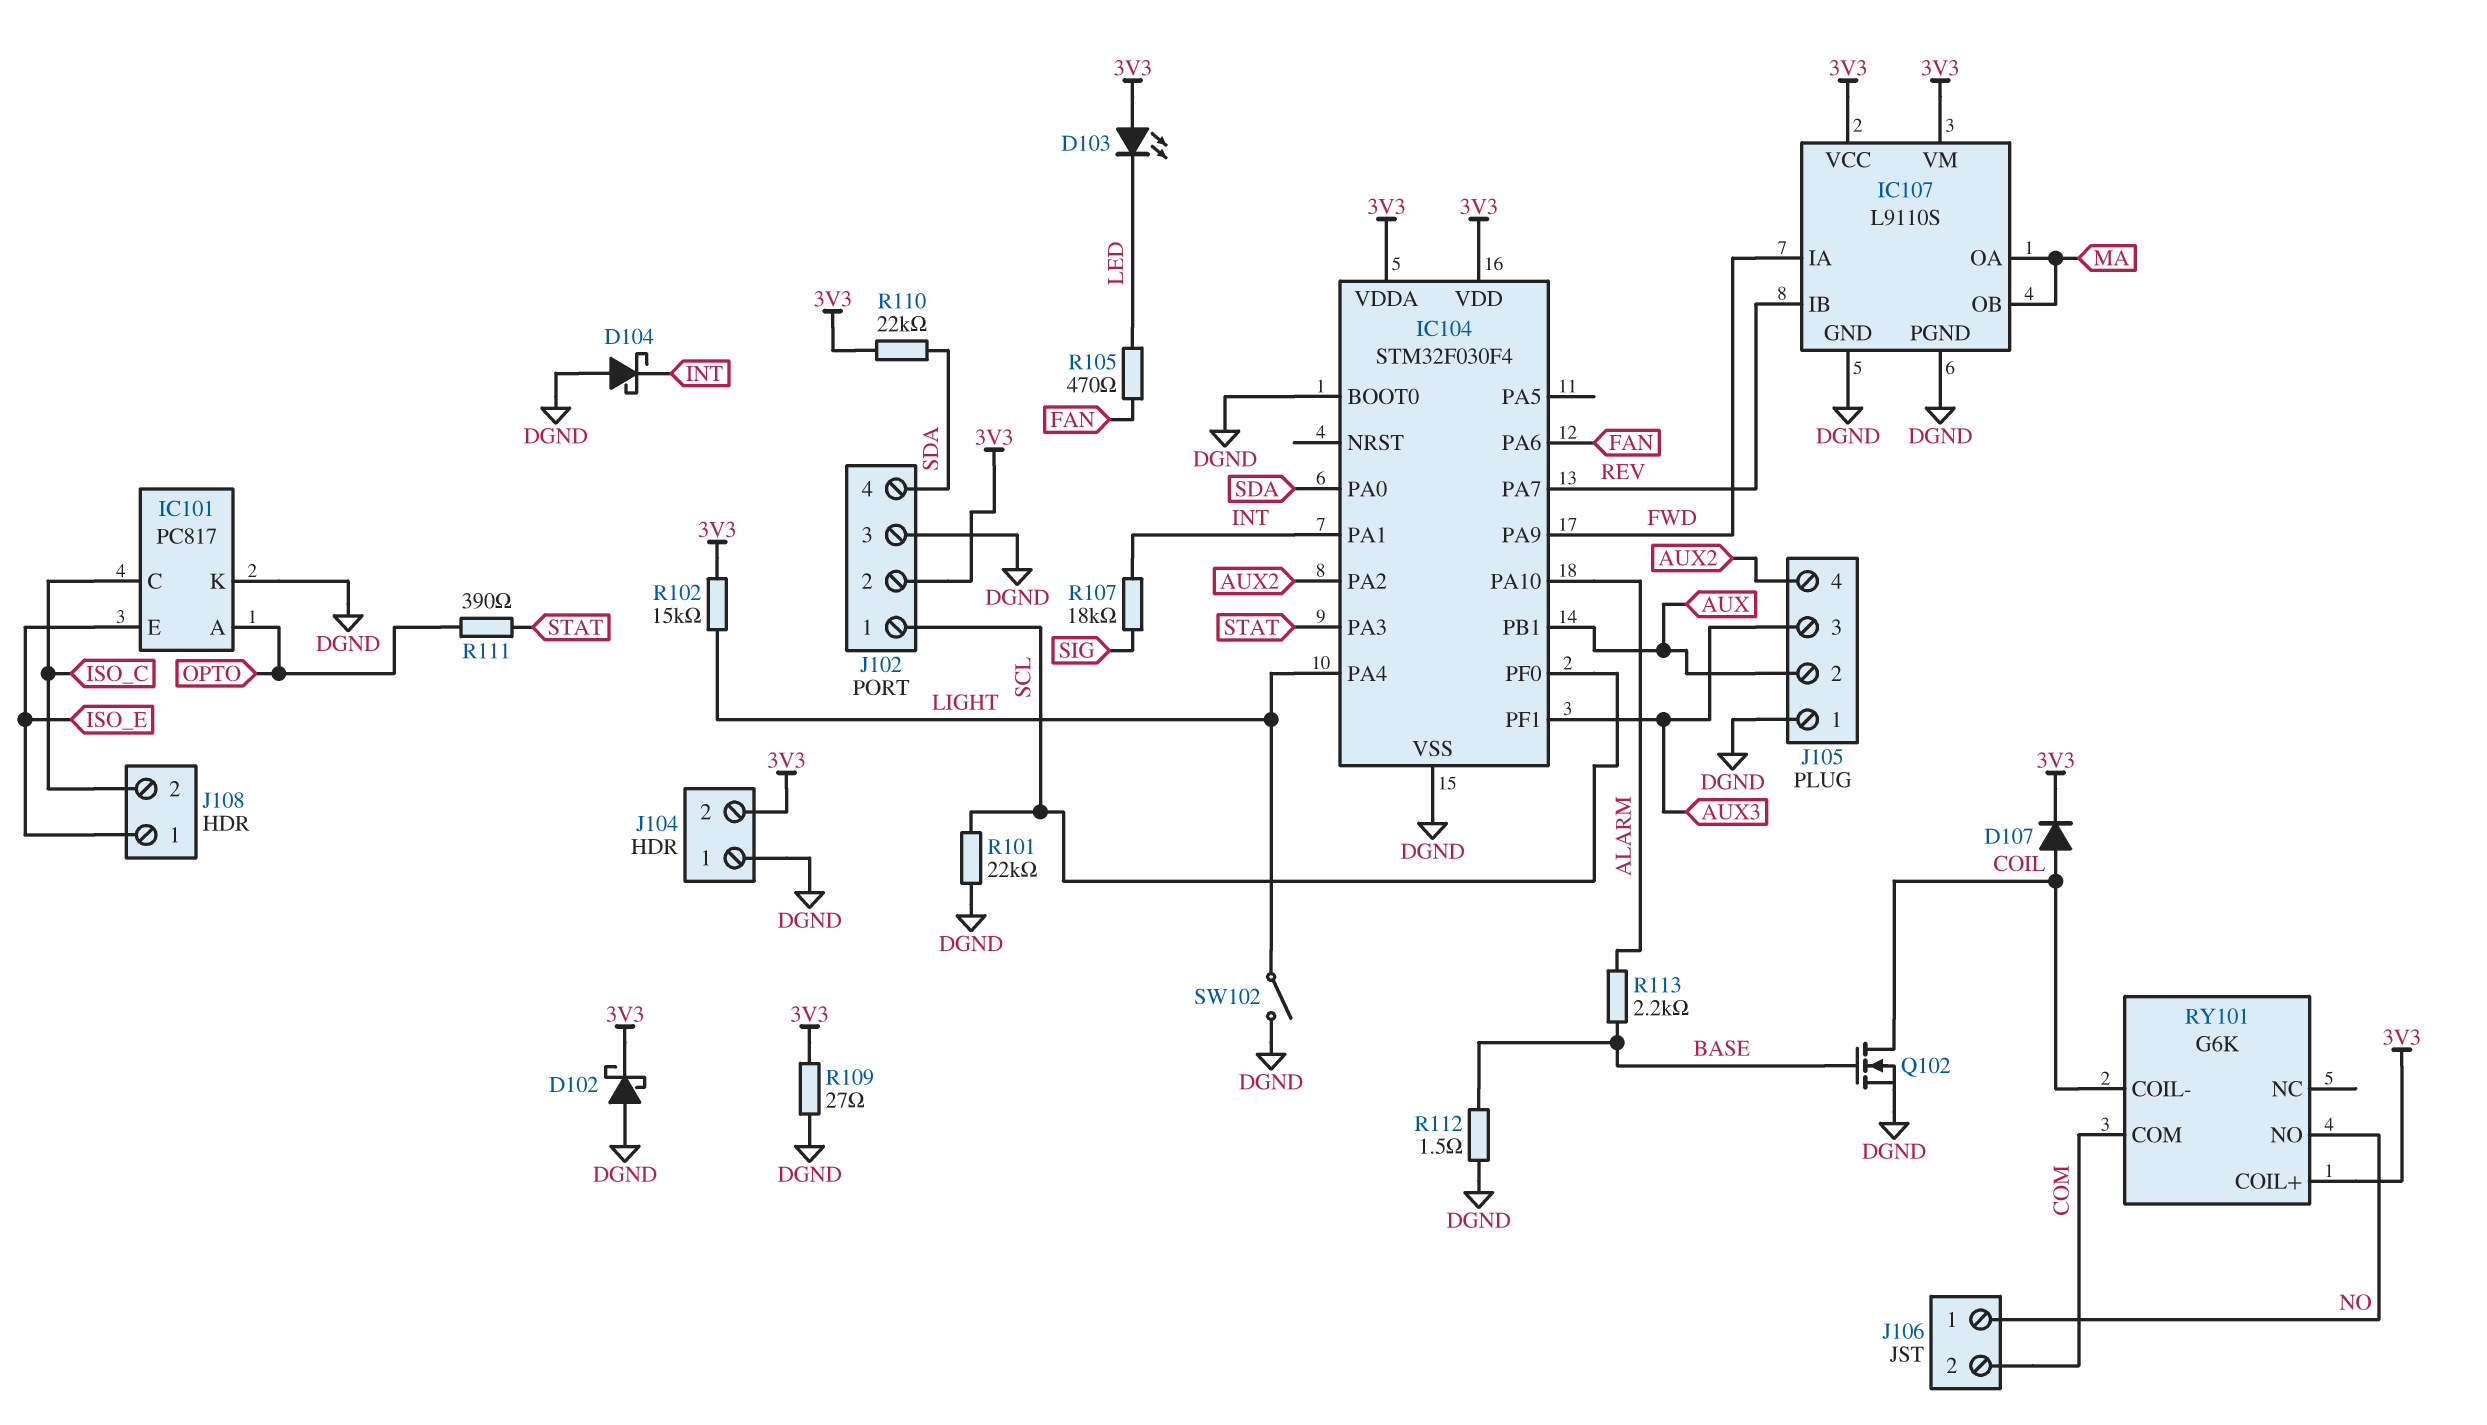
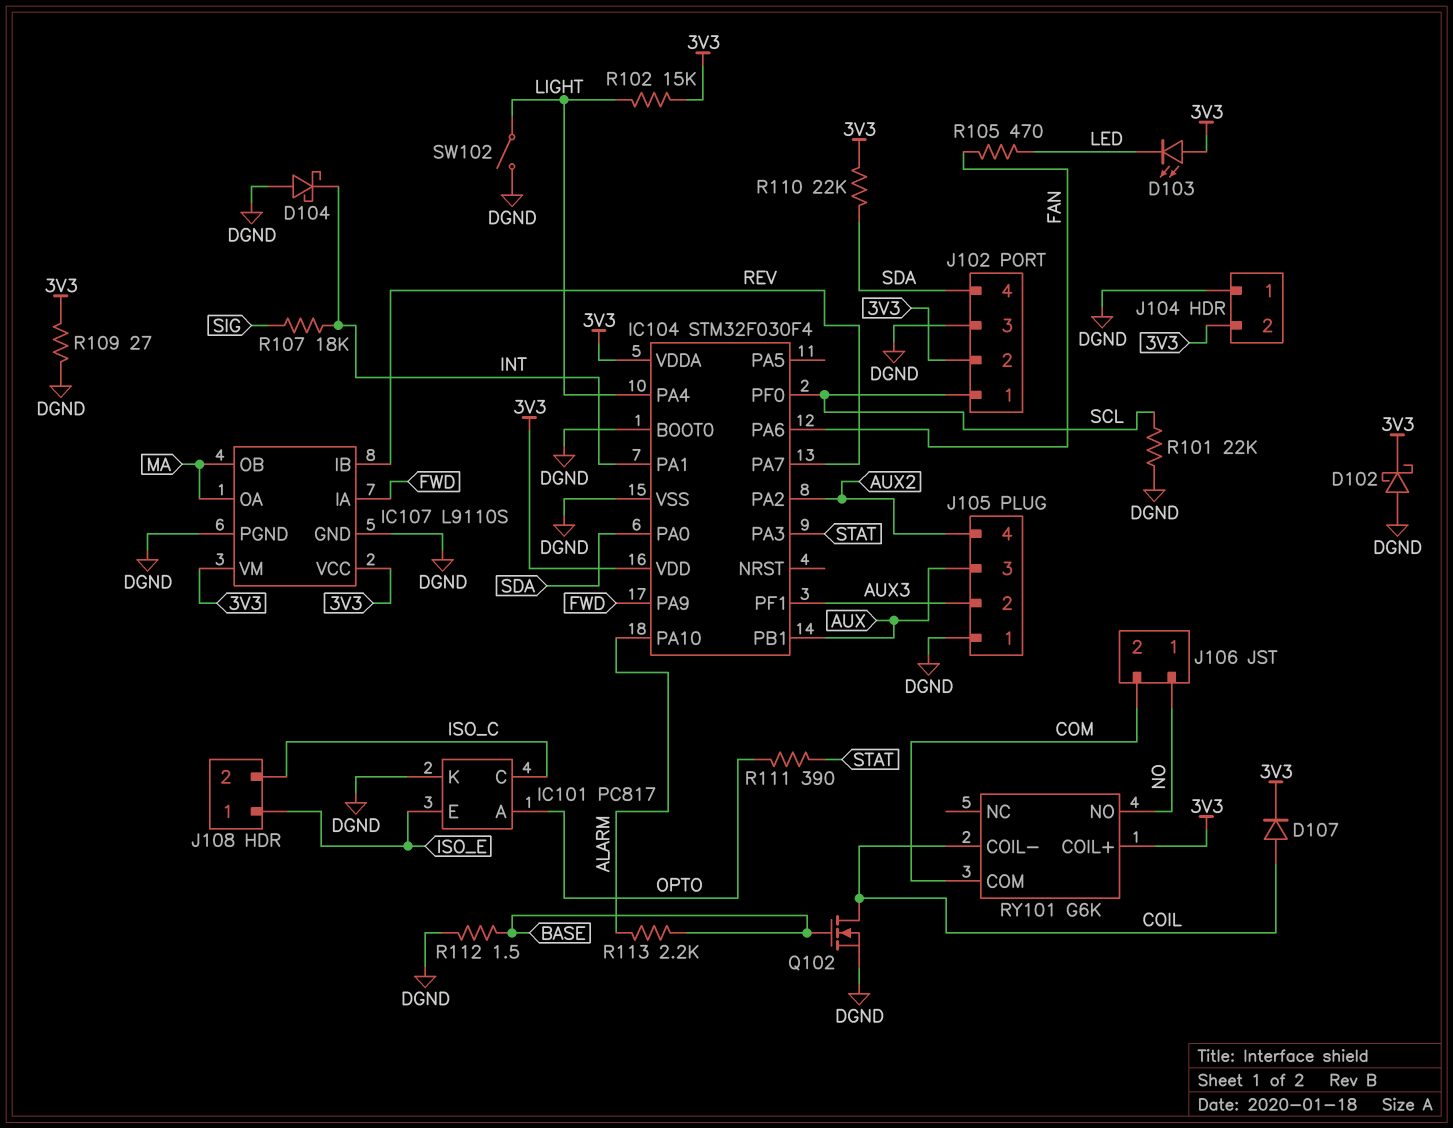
J105 pin 2: AUX -> AUX3
J105 pin 3: AUX3 -> AUX

